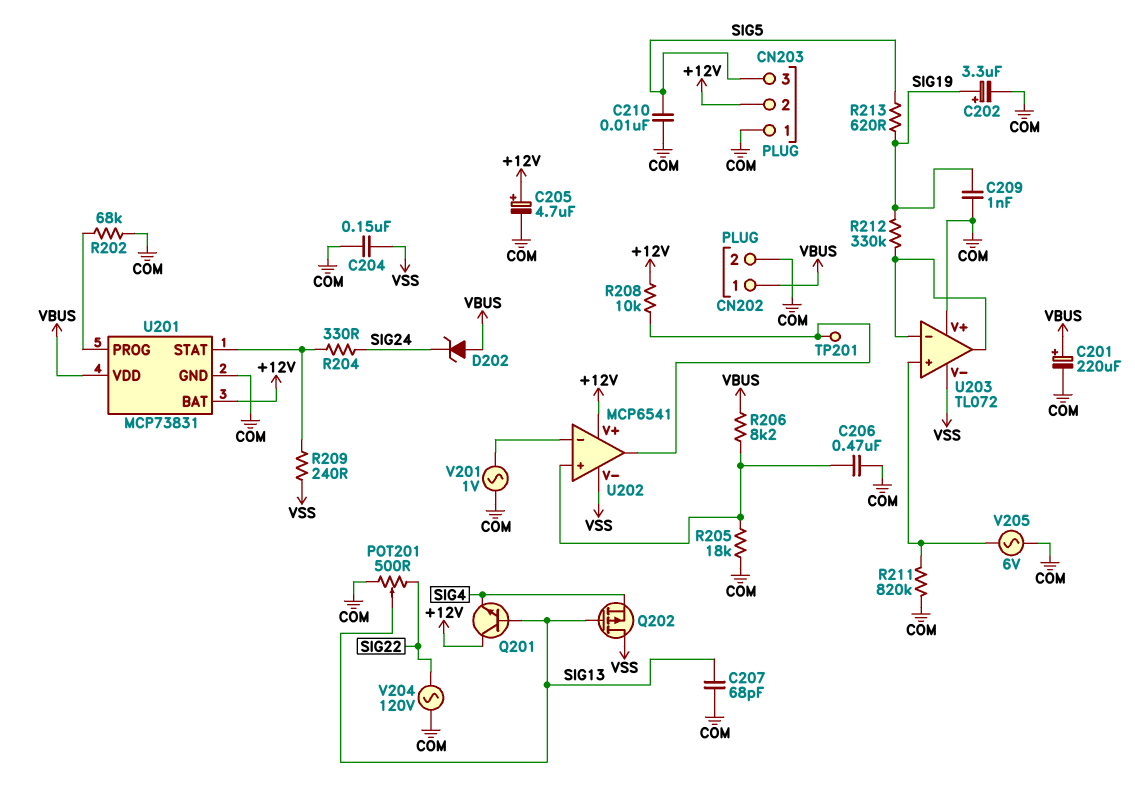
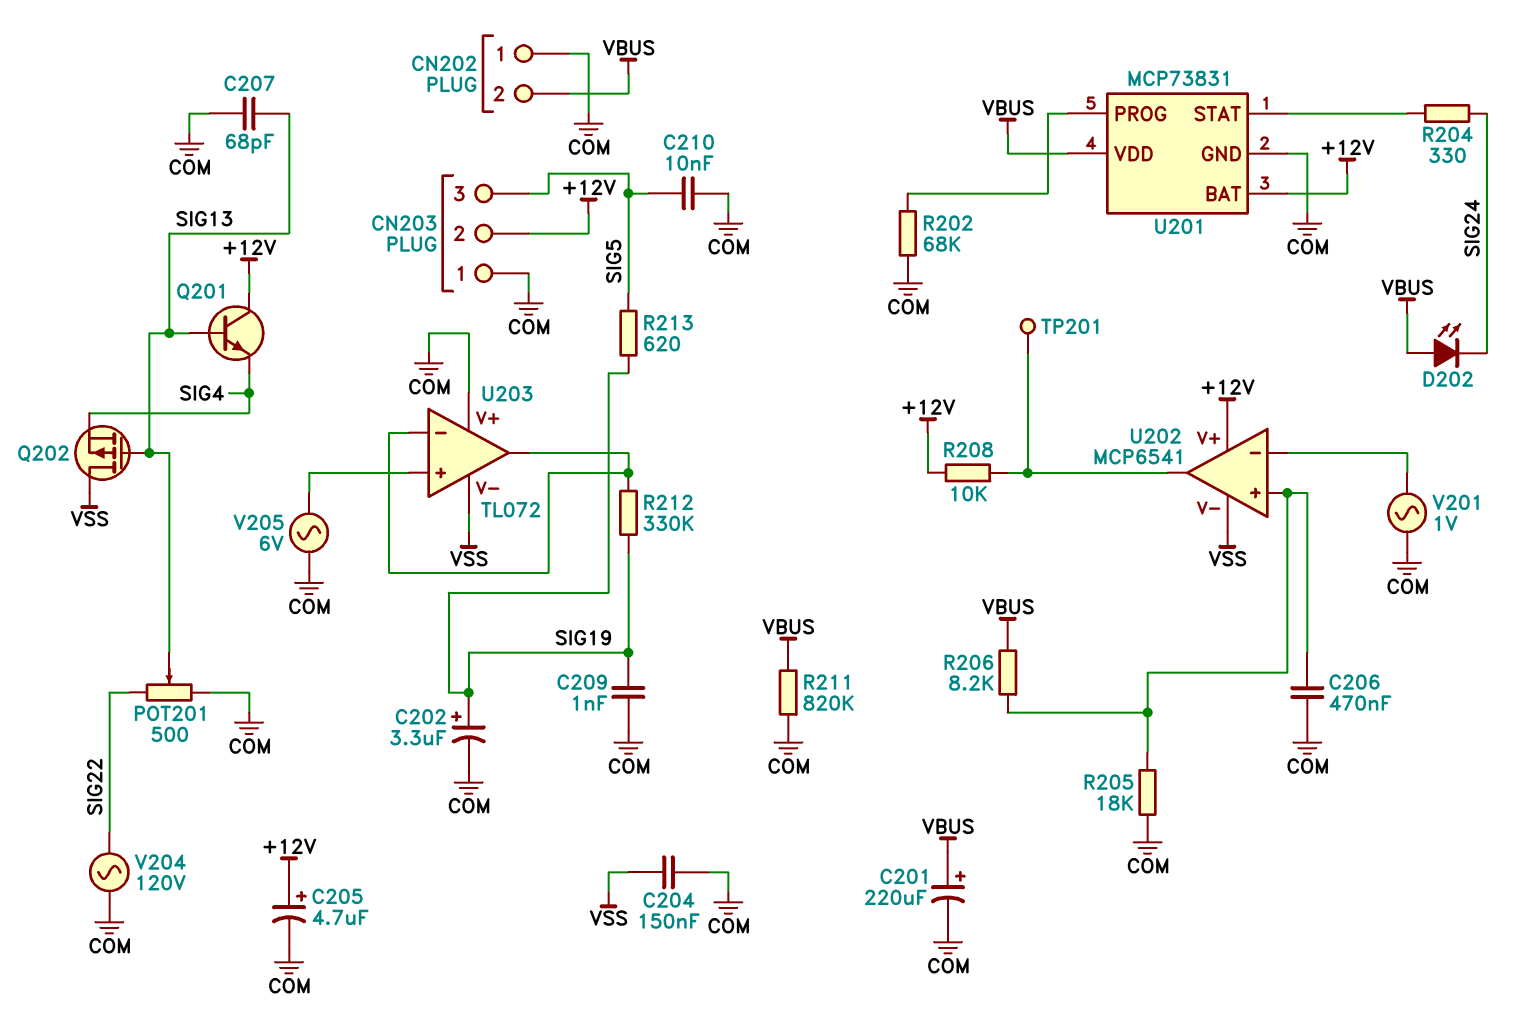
CN202 pin 1: VBUS -> COM
CN202 pin 2: COM -> VBUS
D202: zener (A VBUS, K SIG24) -> LED (A VBUS, K SIG24)
R209: 240 (U201/STAT, VSS) -> none
R211: 820k (COM, U203/in+) -> 820k (COM, VBUS)

